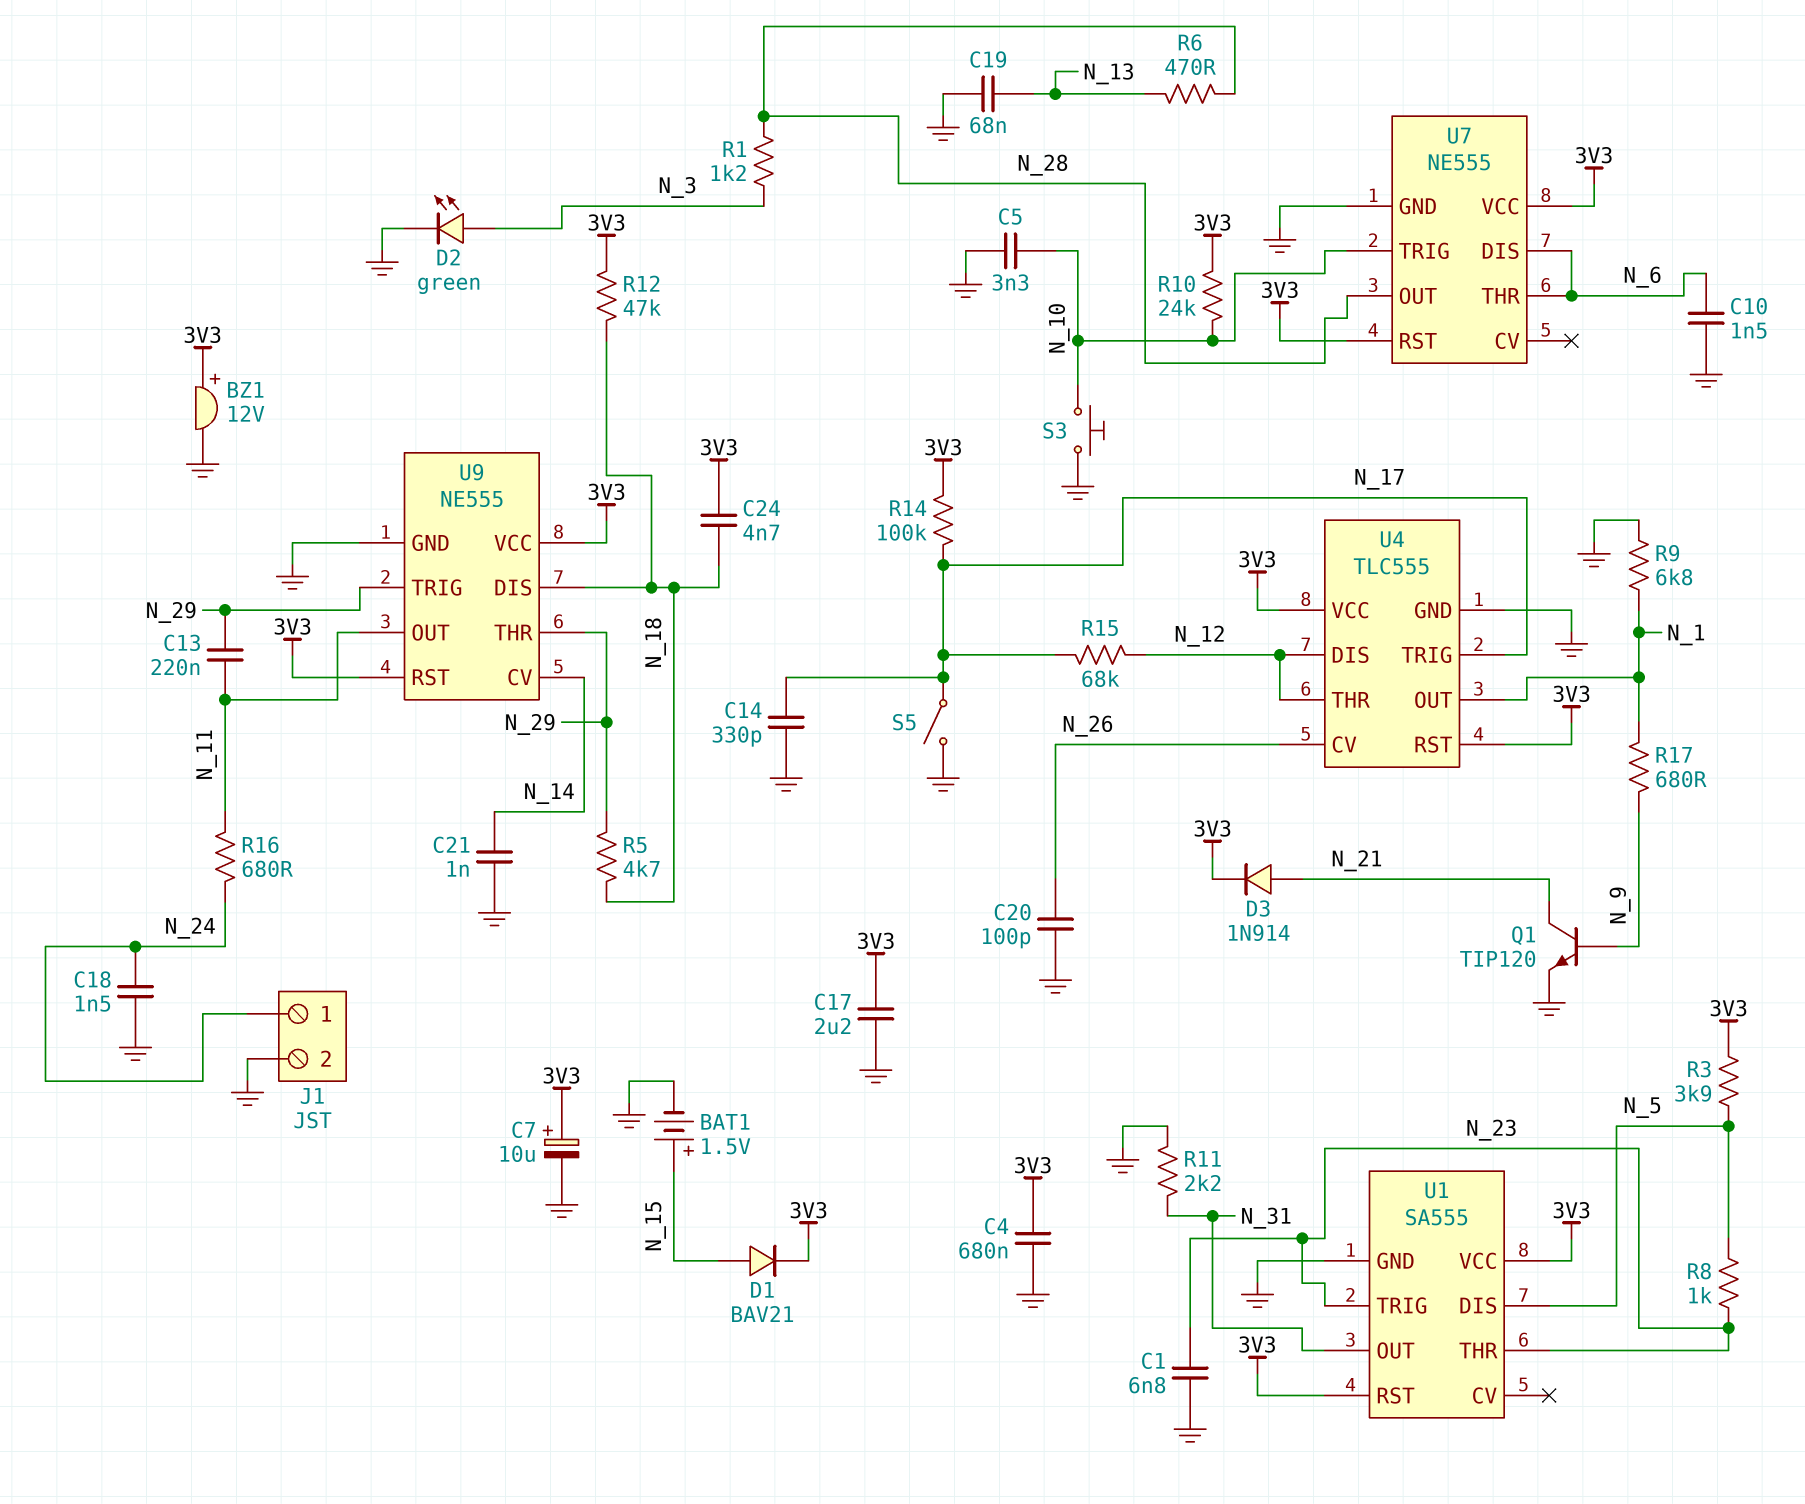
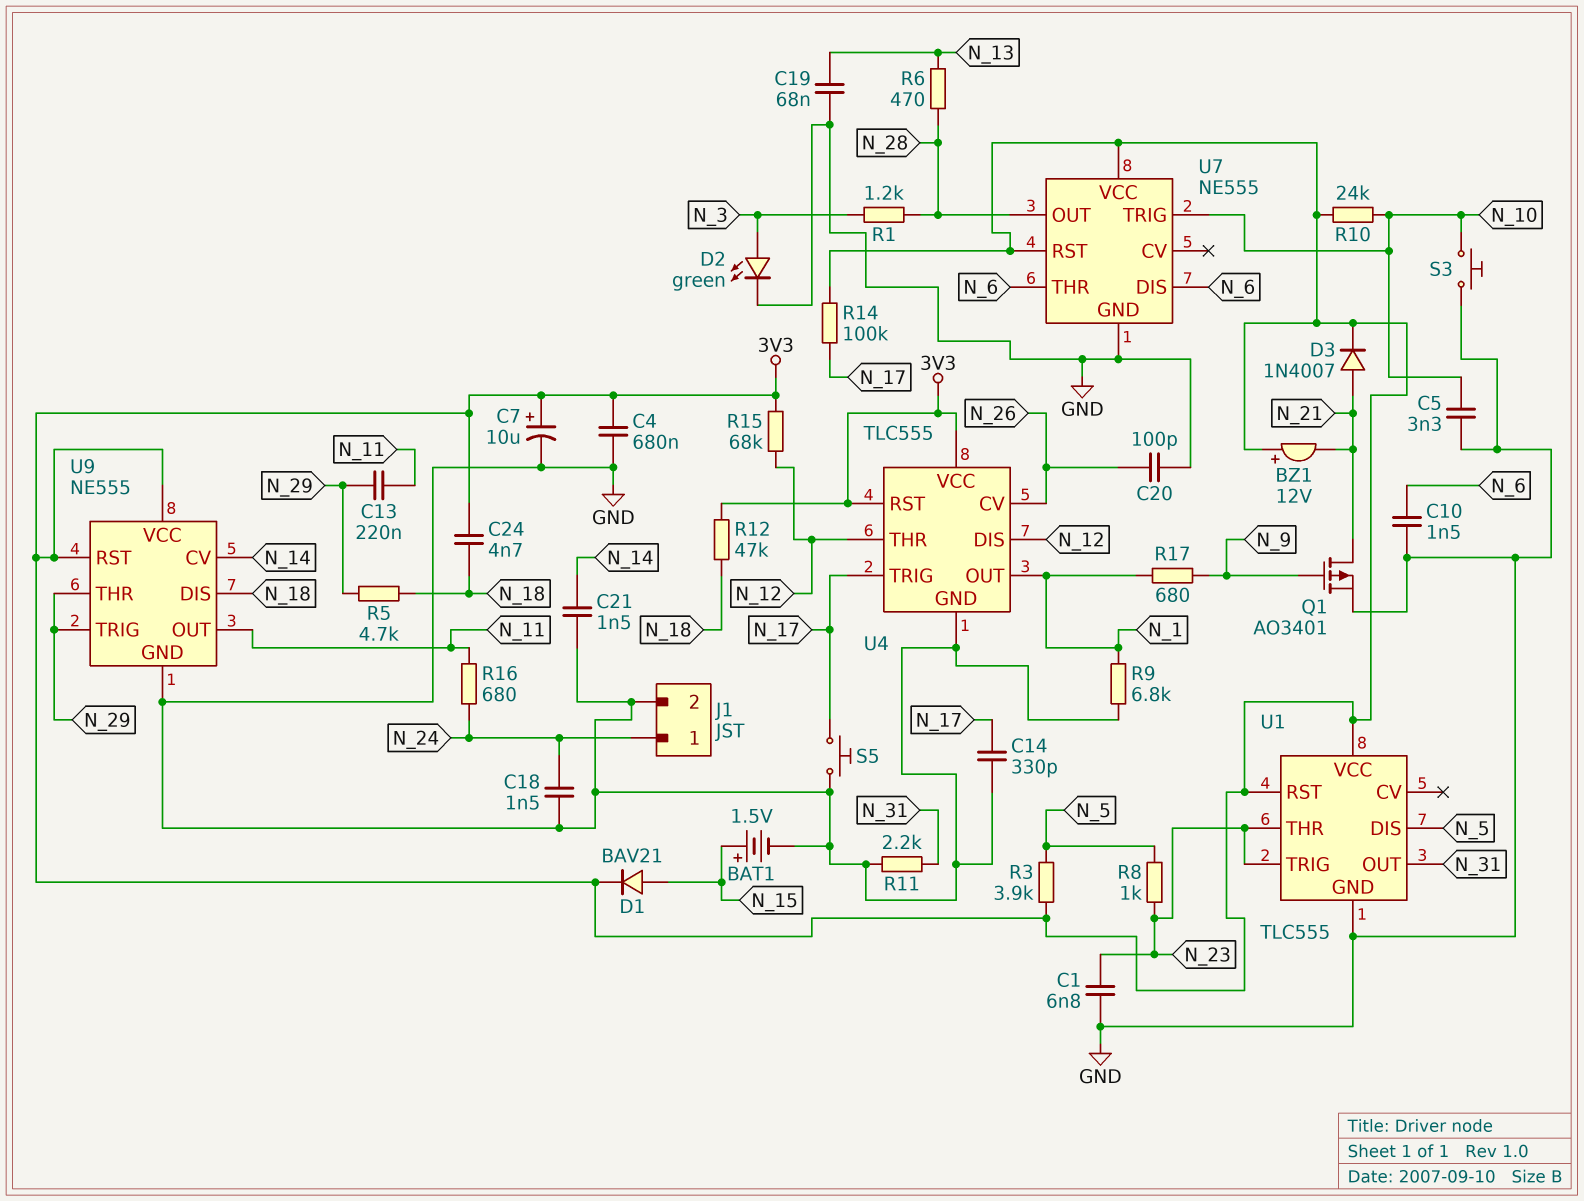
BZ1: buzzer 12V (plus 3V3, minus GND) -> buzzer 12V (plus 3V3, minus N_21)
C17: 2.2uF (3V3, GND) -> none
C21: 1nF (GND, N_14) -> 1.5nF (GND, N_14)
D3: diode 1N914 (A N_21, K 3V3) -> diode 1N4007 (A N_21, K 3V3)
Q1: NPN TIP120 (B N_9, C N_21, E GND) -> PMOS AO3401 (G N_9, D N_21, S GND)
R15: 68k (N_12, N_17) -> 68k (3V3, N_12)
S5: switch (GND, N_17) -> button (GND, N_17)
U1: SA555 -> TLC555

